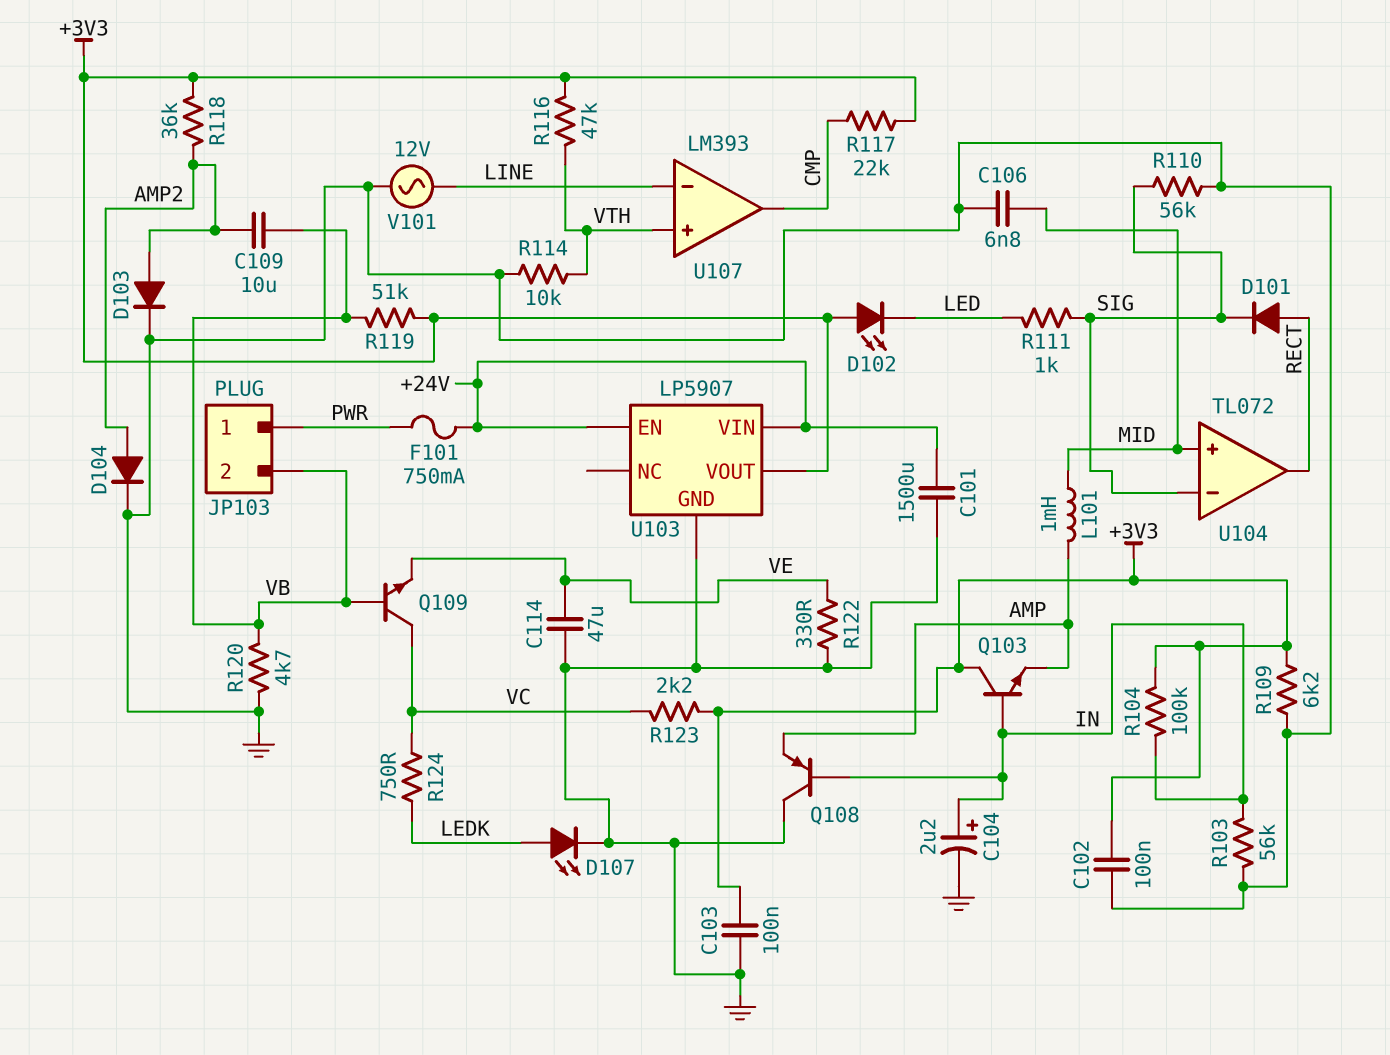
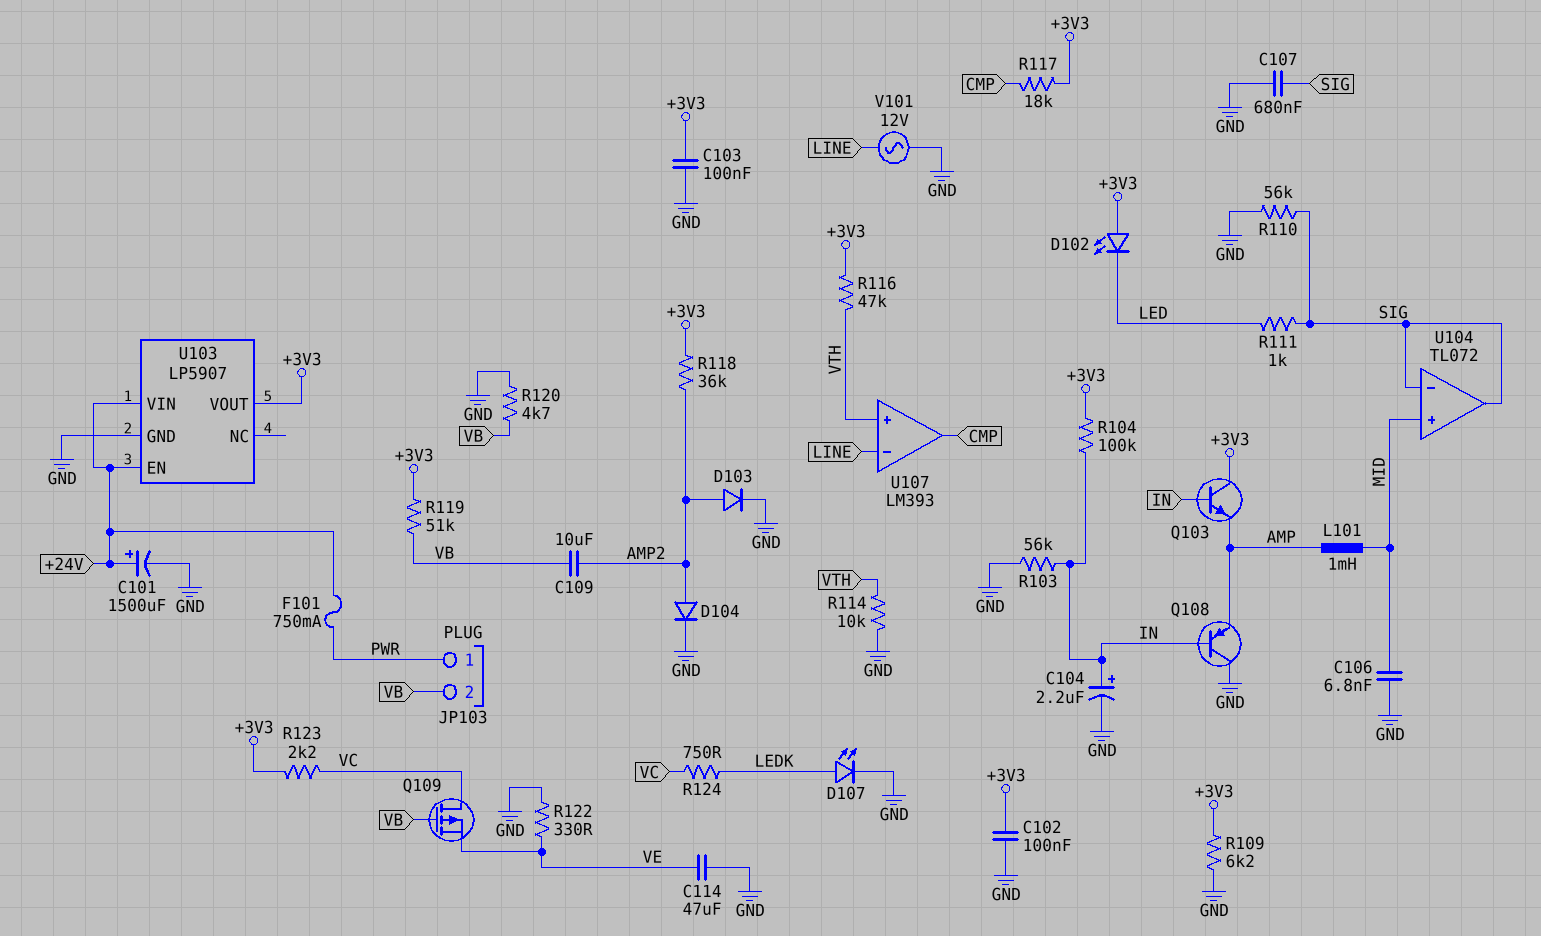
C101: 1500uF (+24V, GND) -> 1500uF (plus +24V, minus GND)
C107: none -> 680nF (GND, SIG)
D101: diode (A RECT, K SIG) -> none
Q109: NPN (B VB, C VC, E VE) -> PMOS (G VB, D VC, S VE)
R117: 22k (+3V3, CMP) -> 18k (+3V3, CMP)
U104 pin out: RECT -> SIG

